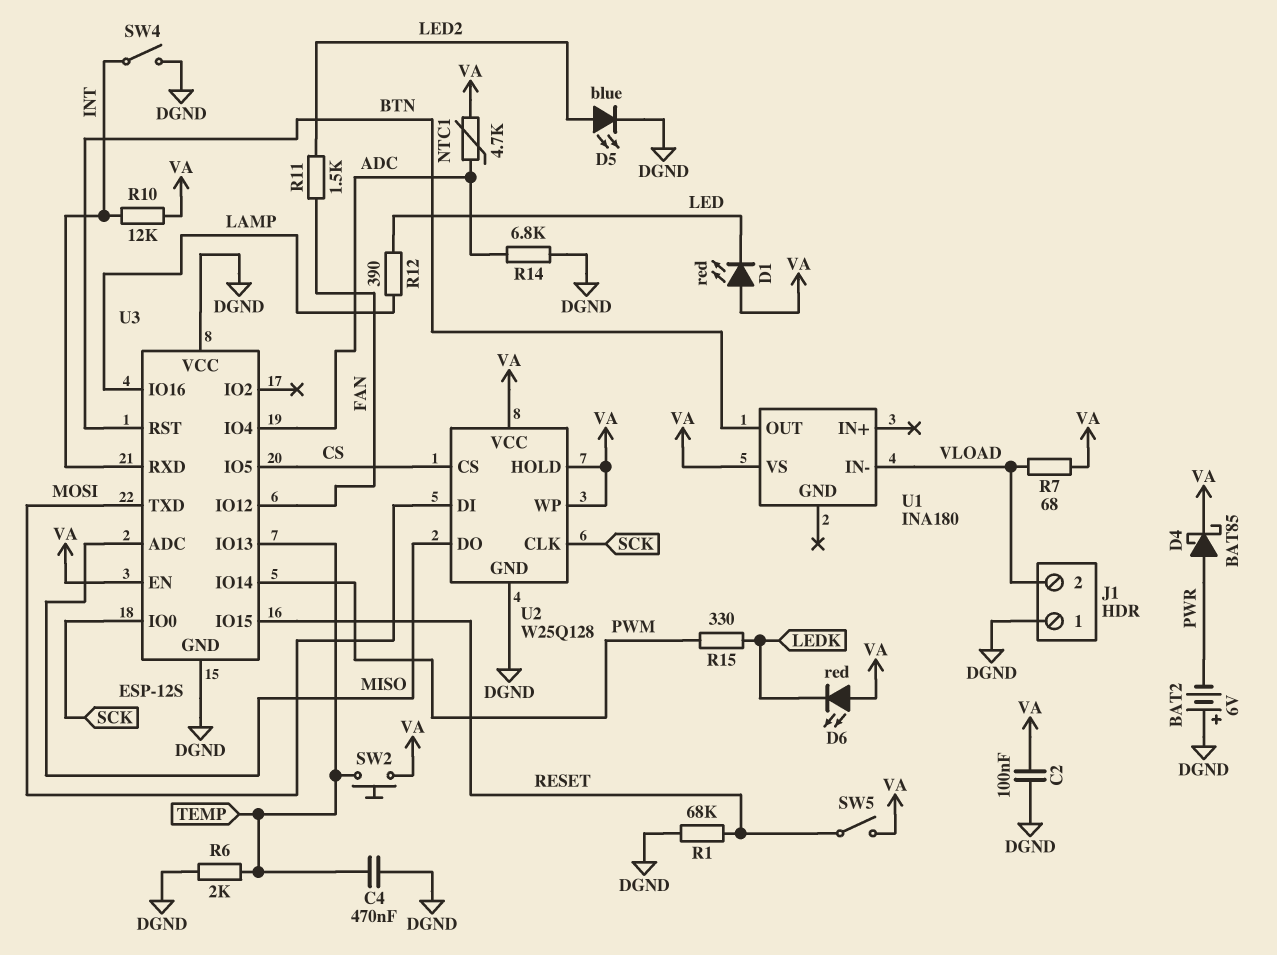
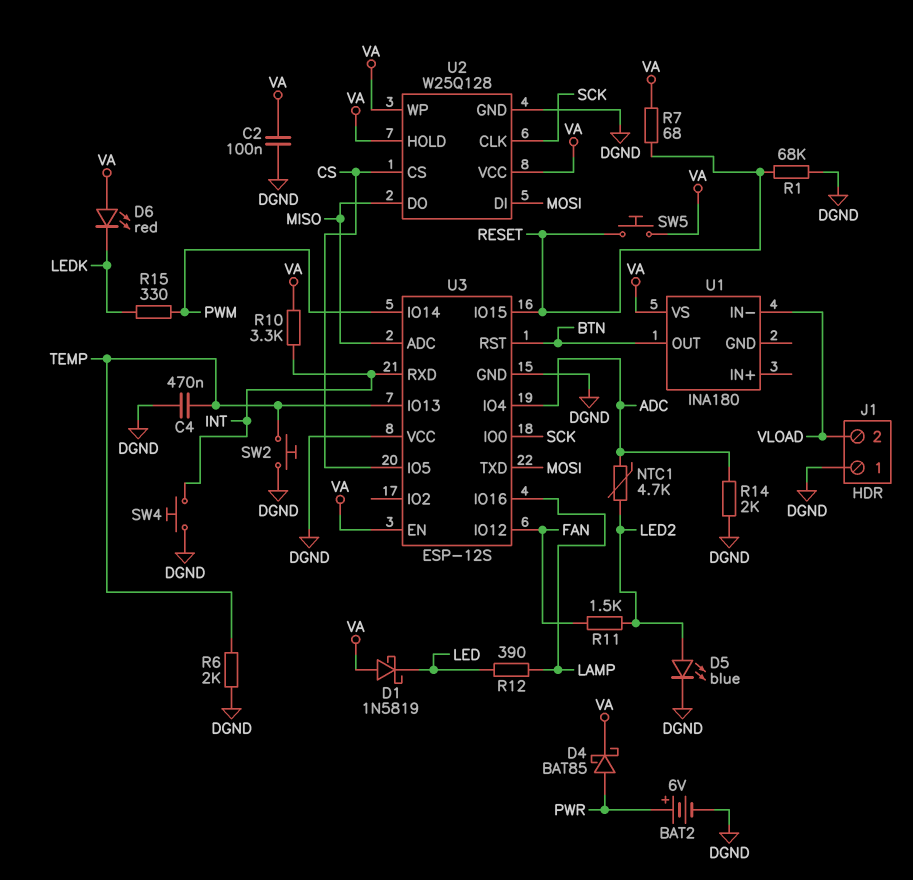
BAT2: 6V (plus DGND, minus PWR) -> 6V (plus PWR, minus DGND)
D1: LED red (A VA, K LED) -> schottky 1N5819 (A VA, K LED)
NTC1: 4.7k (ADC, VA) -> 4.7k (ADC, LED2)
R7: 68 (VA, VLOAD) -> 68 (RESET, VA)
R10: 12k (INT, VA) -> 3.3k (INT, VA)
R14: 6.8k (ADC, DGND) -> 2k (ADC, DGND)
SW2: button (TEMP, VA) -> button (DGND, TEMP)
SW4: switch (DGND, INT) -> button (DGND, INT)
SW5: switch (RESET, VA) -> button (RESET, VA)

